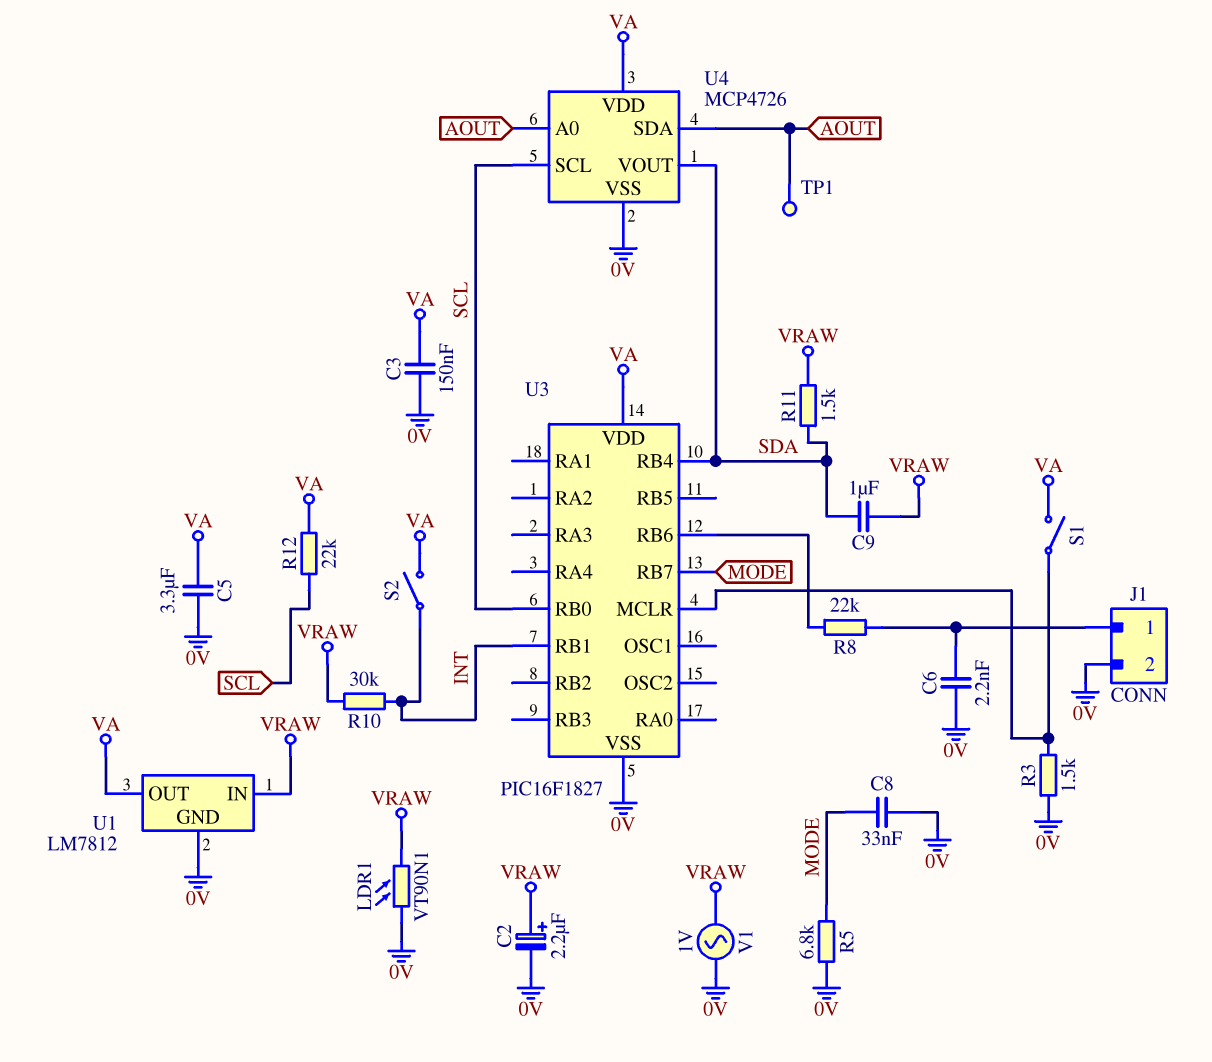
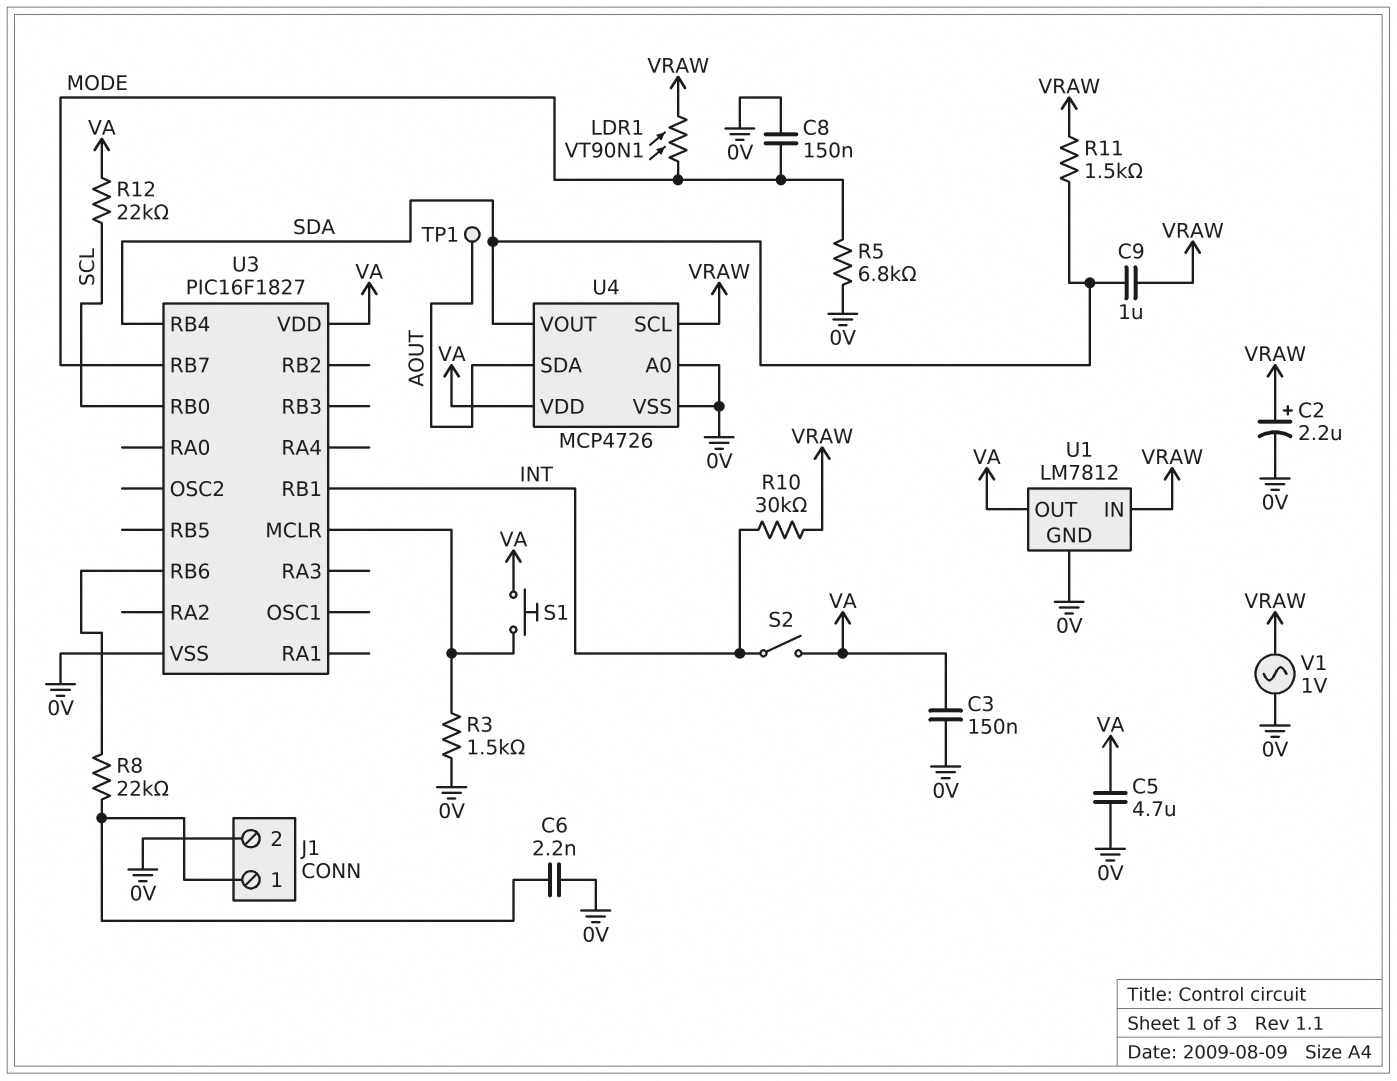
C5: 3.3uF (0V, VA) -> 4.7uF (0V, VA)
C8: 33nF (0V, MODE) -> 150nF (0V, MODE)
LDR1: VT90N1 (0V, VRAW) -> VT90N1 (MODE, VRAW)
S1: switch (U3/MCLR, VA) -> button (U3/MCLR, VA)
U4 pin A0: AOUT -> 0V
U4 pin SCL: SCL -> VRAW

